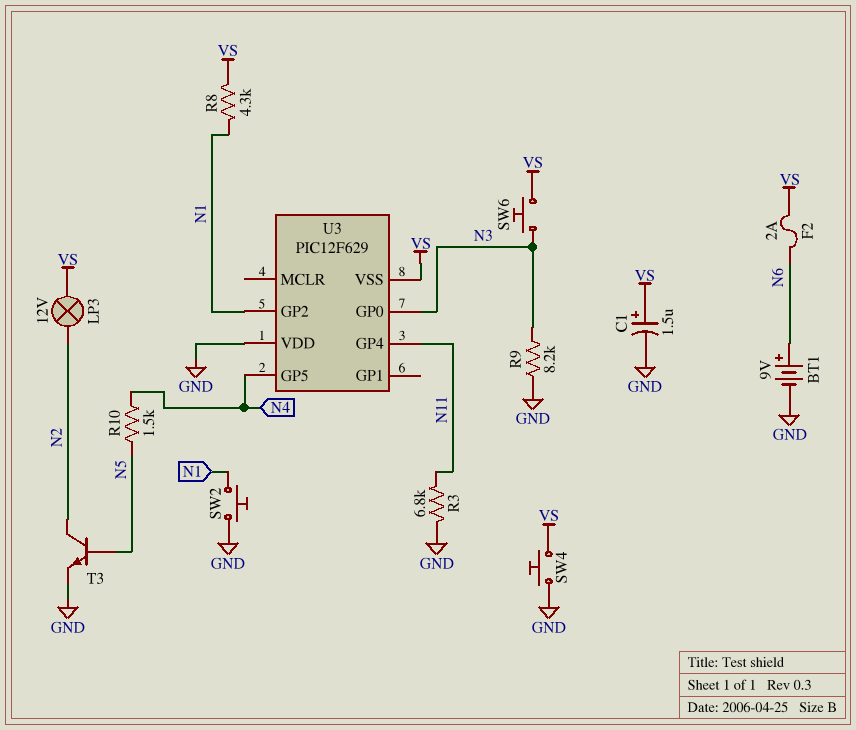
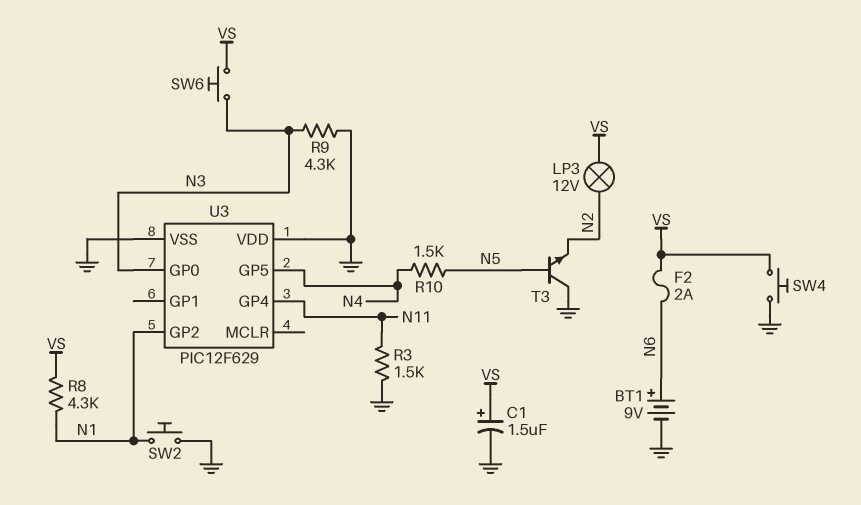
R3: 6.8k (GND, N11) -> 1.5k (GND, N11)
R9: 8.2k (GND, N3) -> 4.3k (GND, N3)
T3: NPN (B N5, C N2, E GND) -> NPN (B N5, C GND, E N2)
U3 pin VSS: VS -> GND

